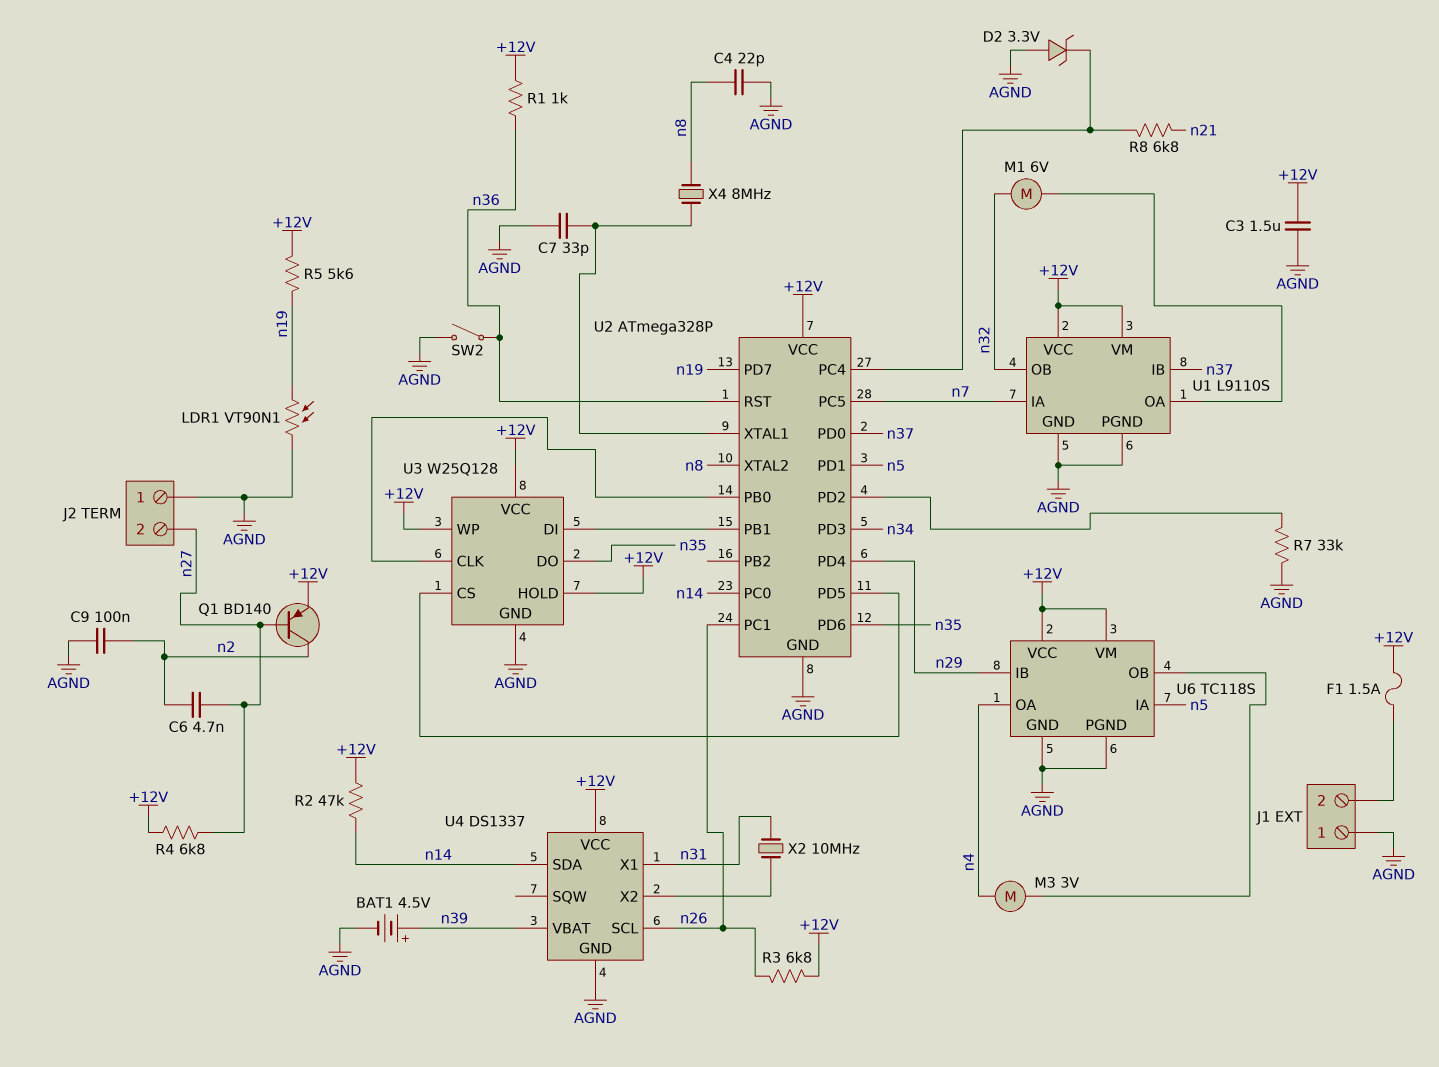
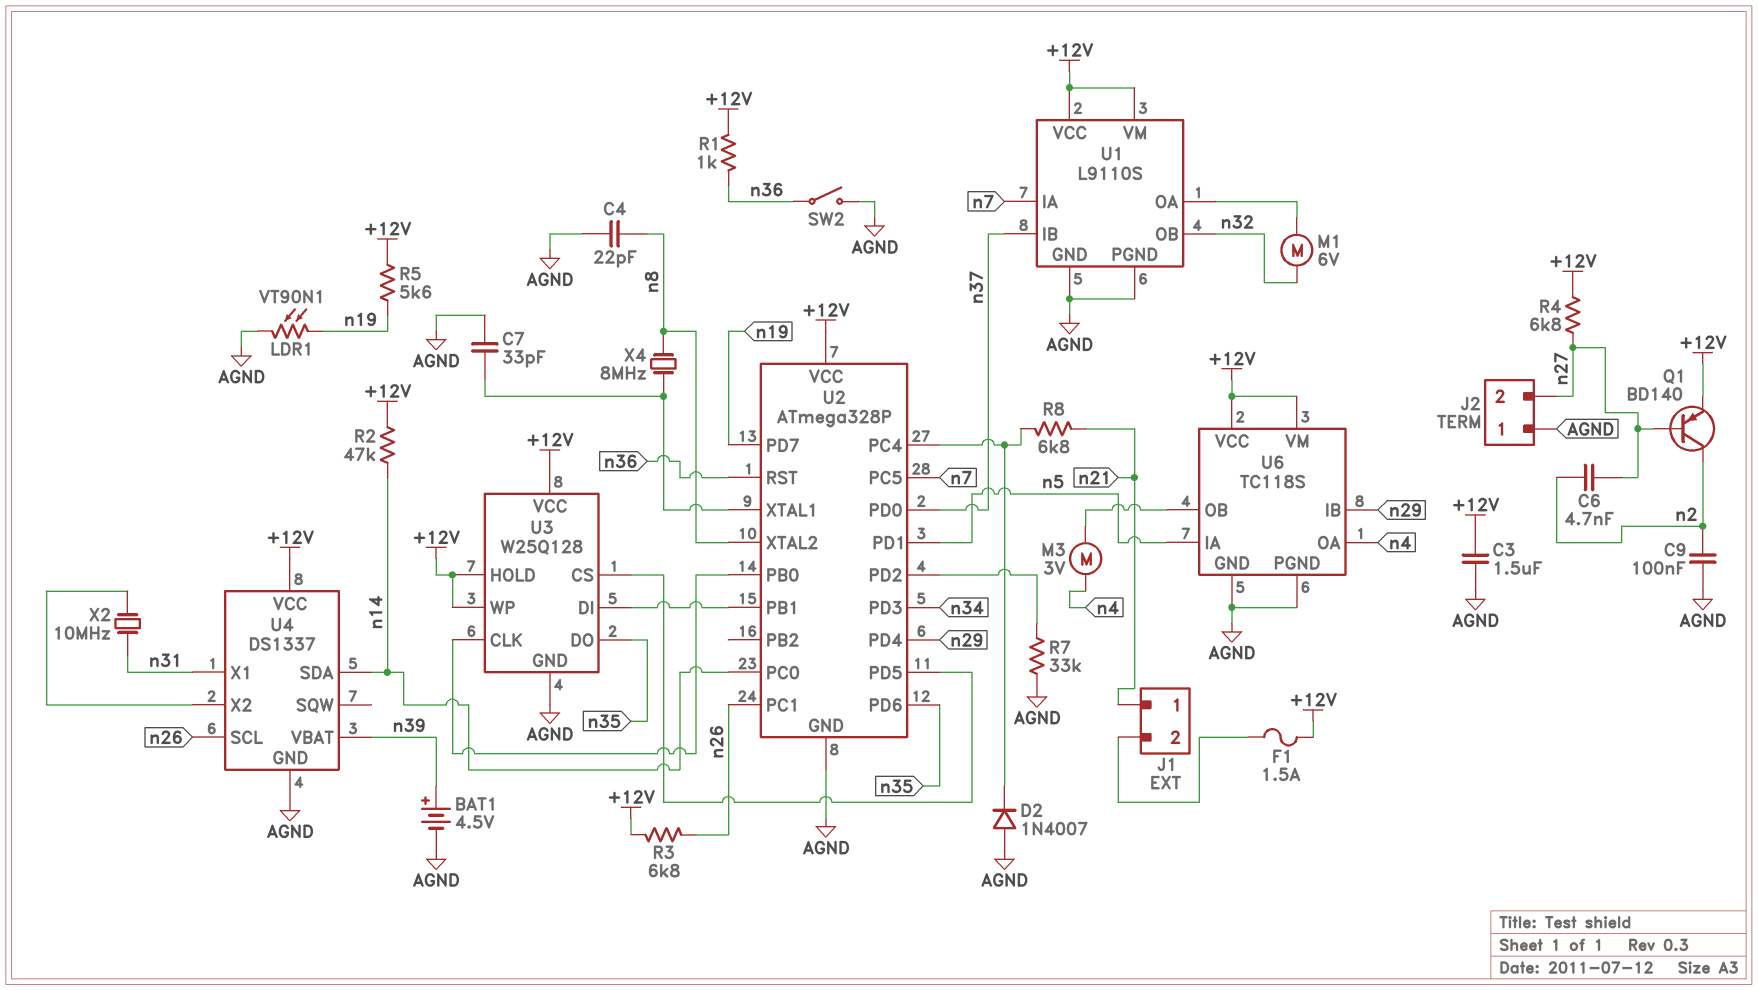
D2: zener 3.3V (A AGND, K U2/PC4) -> diode 1N4007 (A AGND, K U2/PC4)
J1 pin 1: AGND -> n21

